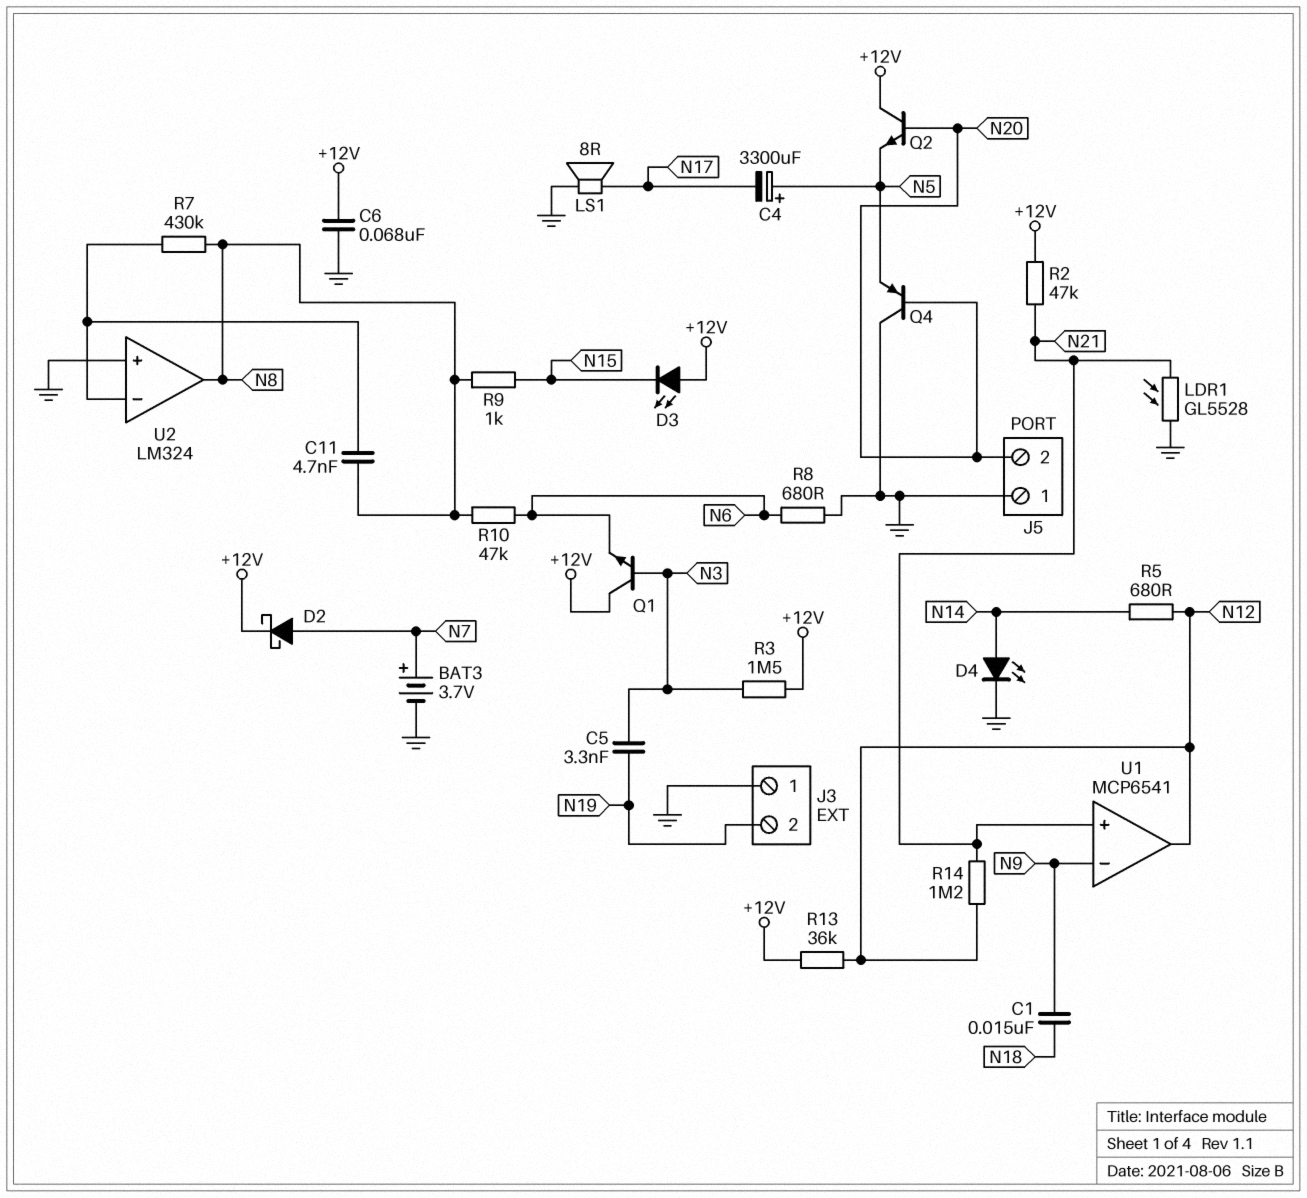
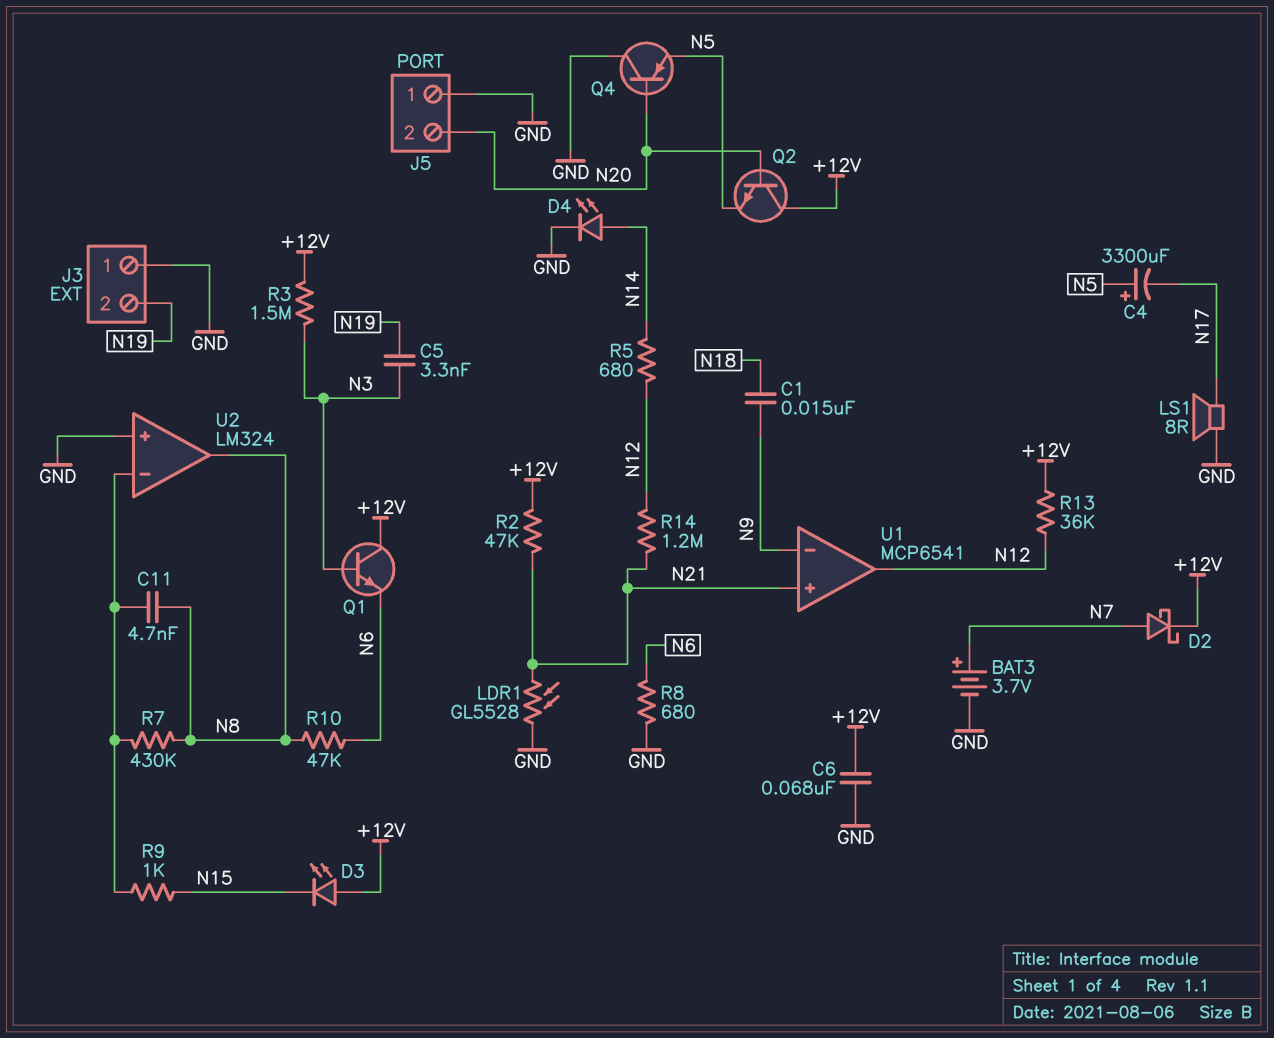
R9: 1k (N8, N15) -> 1k (N15, U2/in-)

